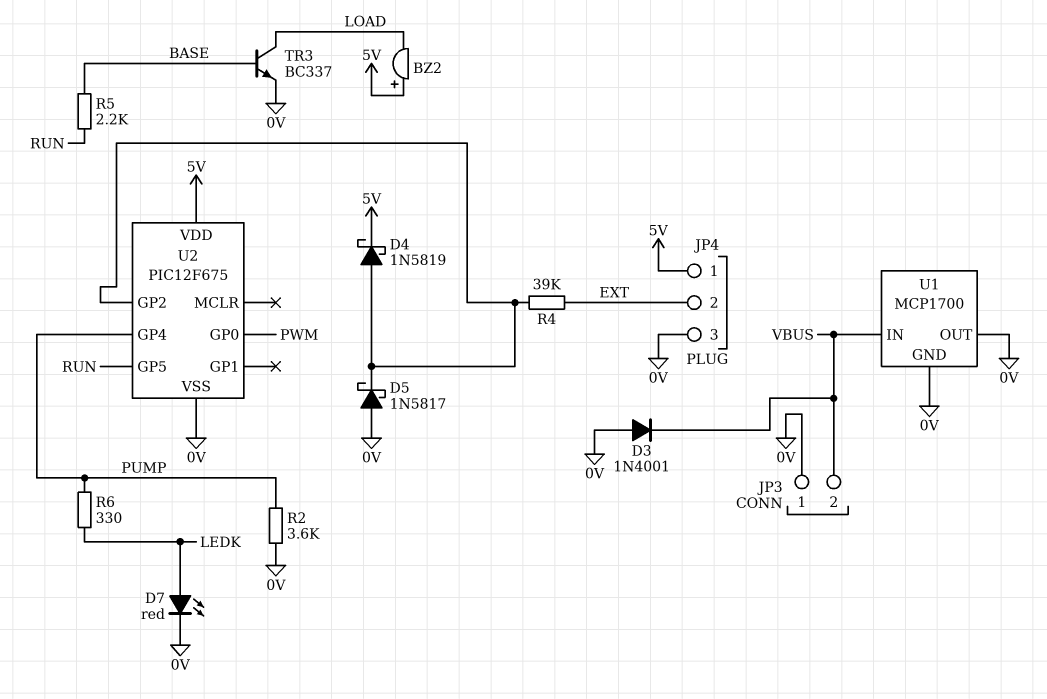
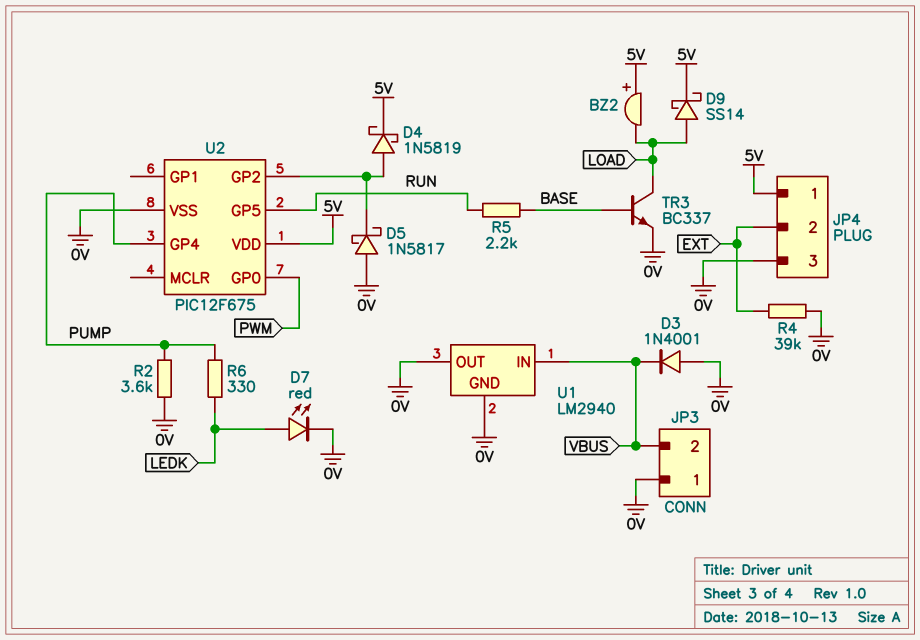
D9: none -> schottky SS14 (A LOAD, K 5V)
R4: 39k (EXT, U2/GP2) -> 39k (0V, EXT)
U1: MCP1700 -> LM2940

